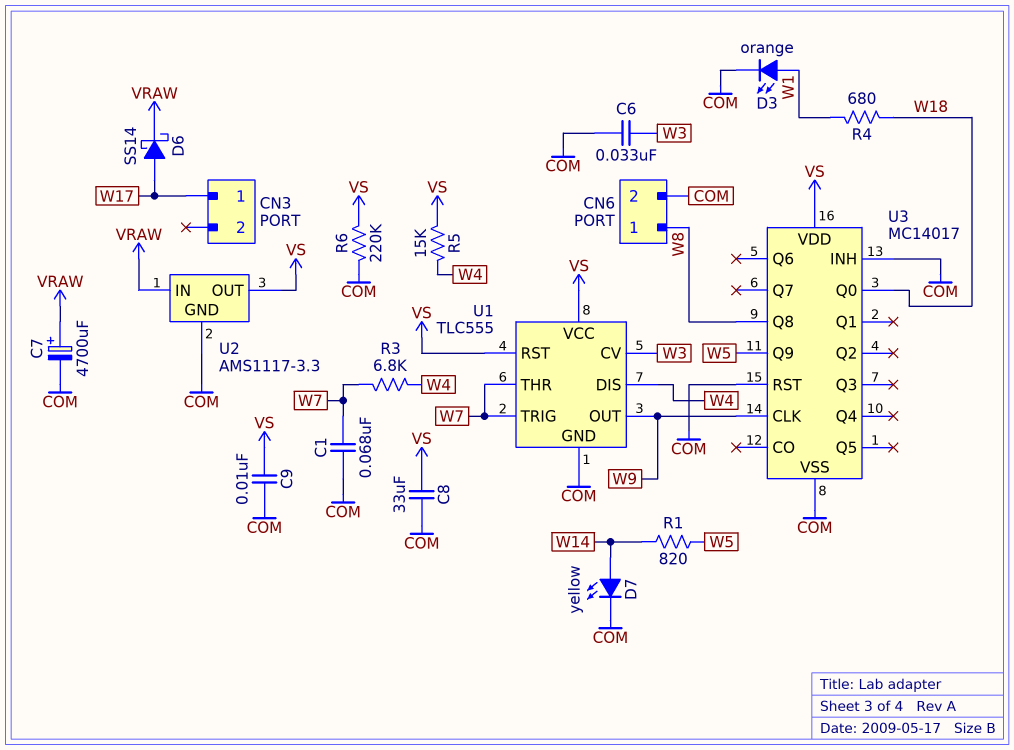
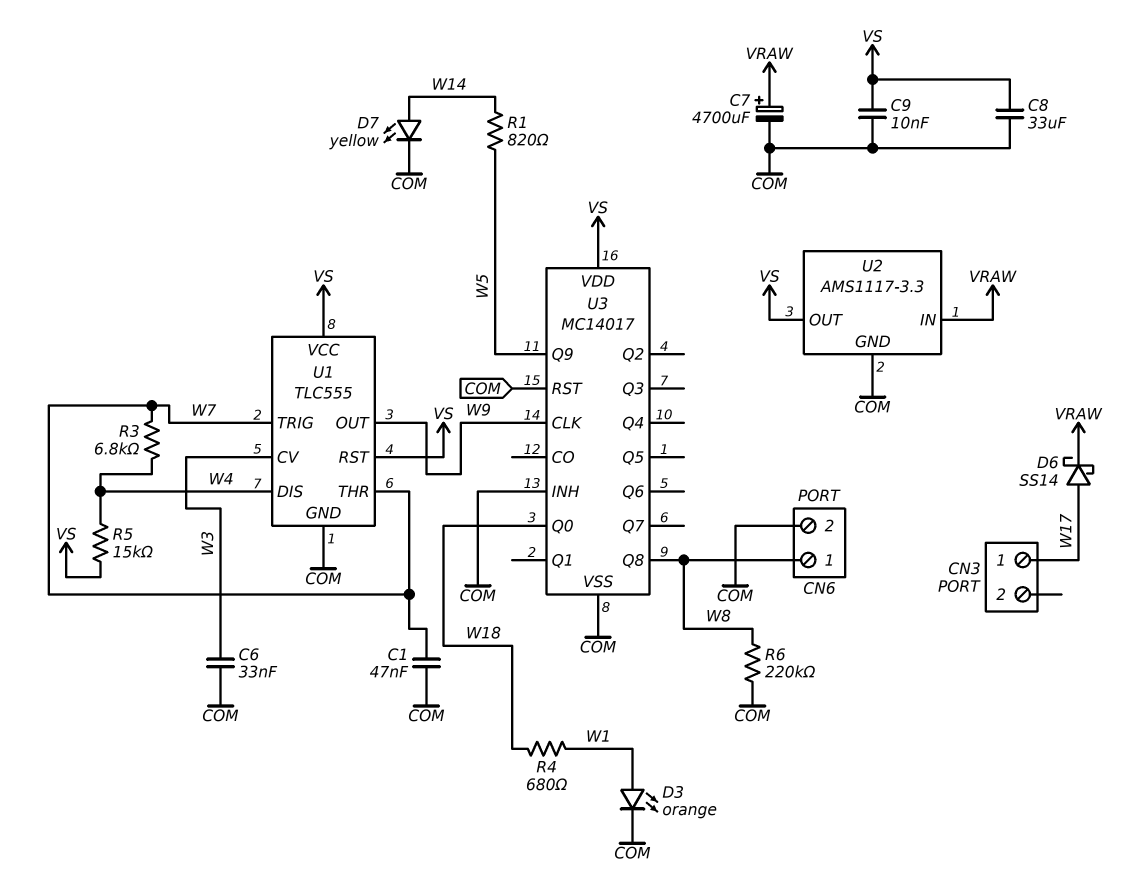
C1: 68nF (COM, W7) -> 47nF (COM, W7)
R6: 220k (COM, VS) -> 220k (COM, W8)

